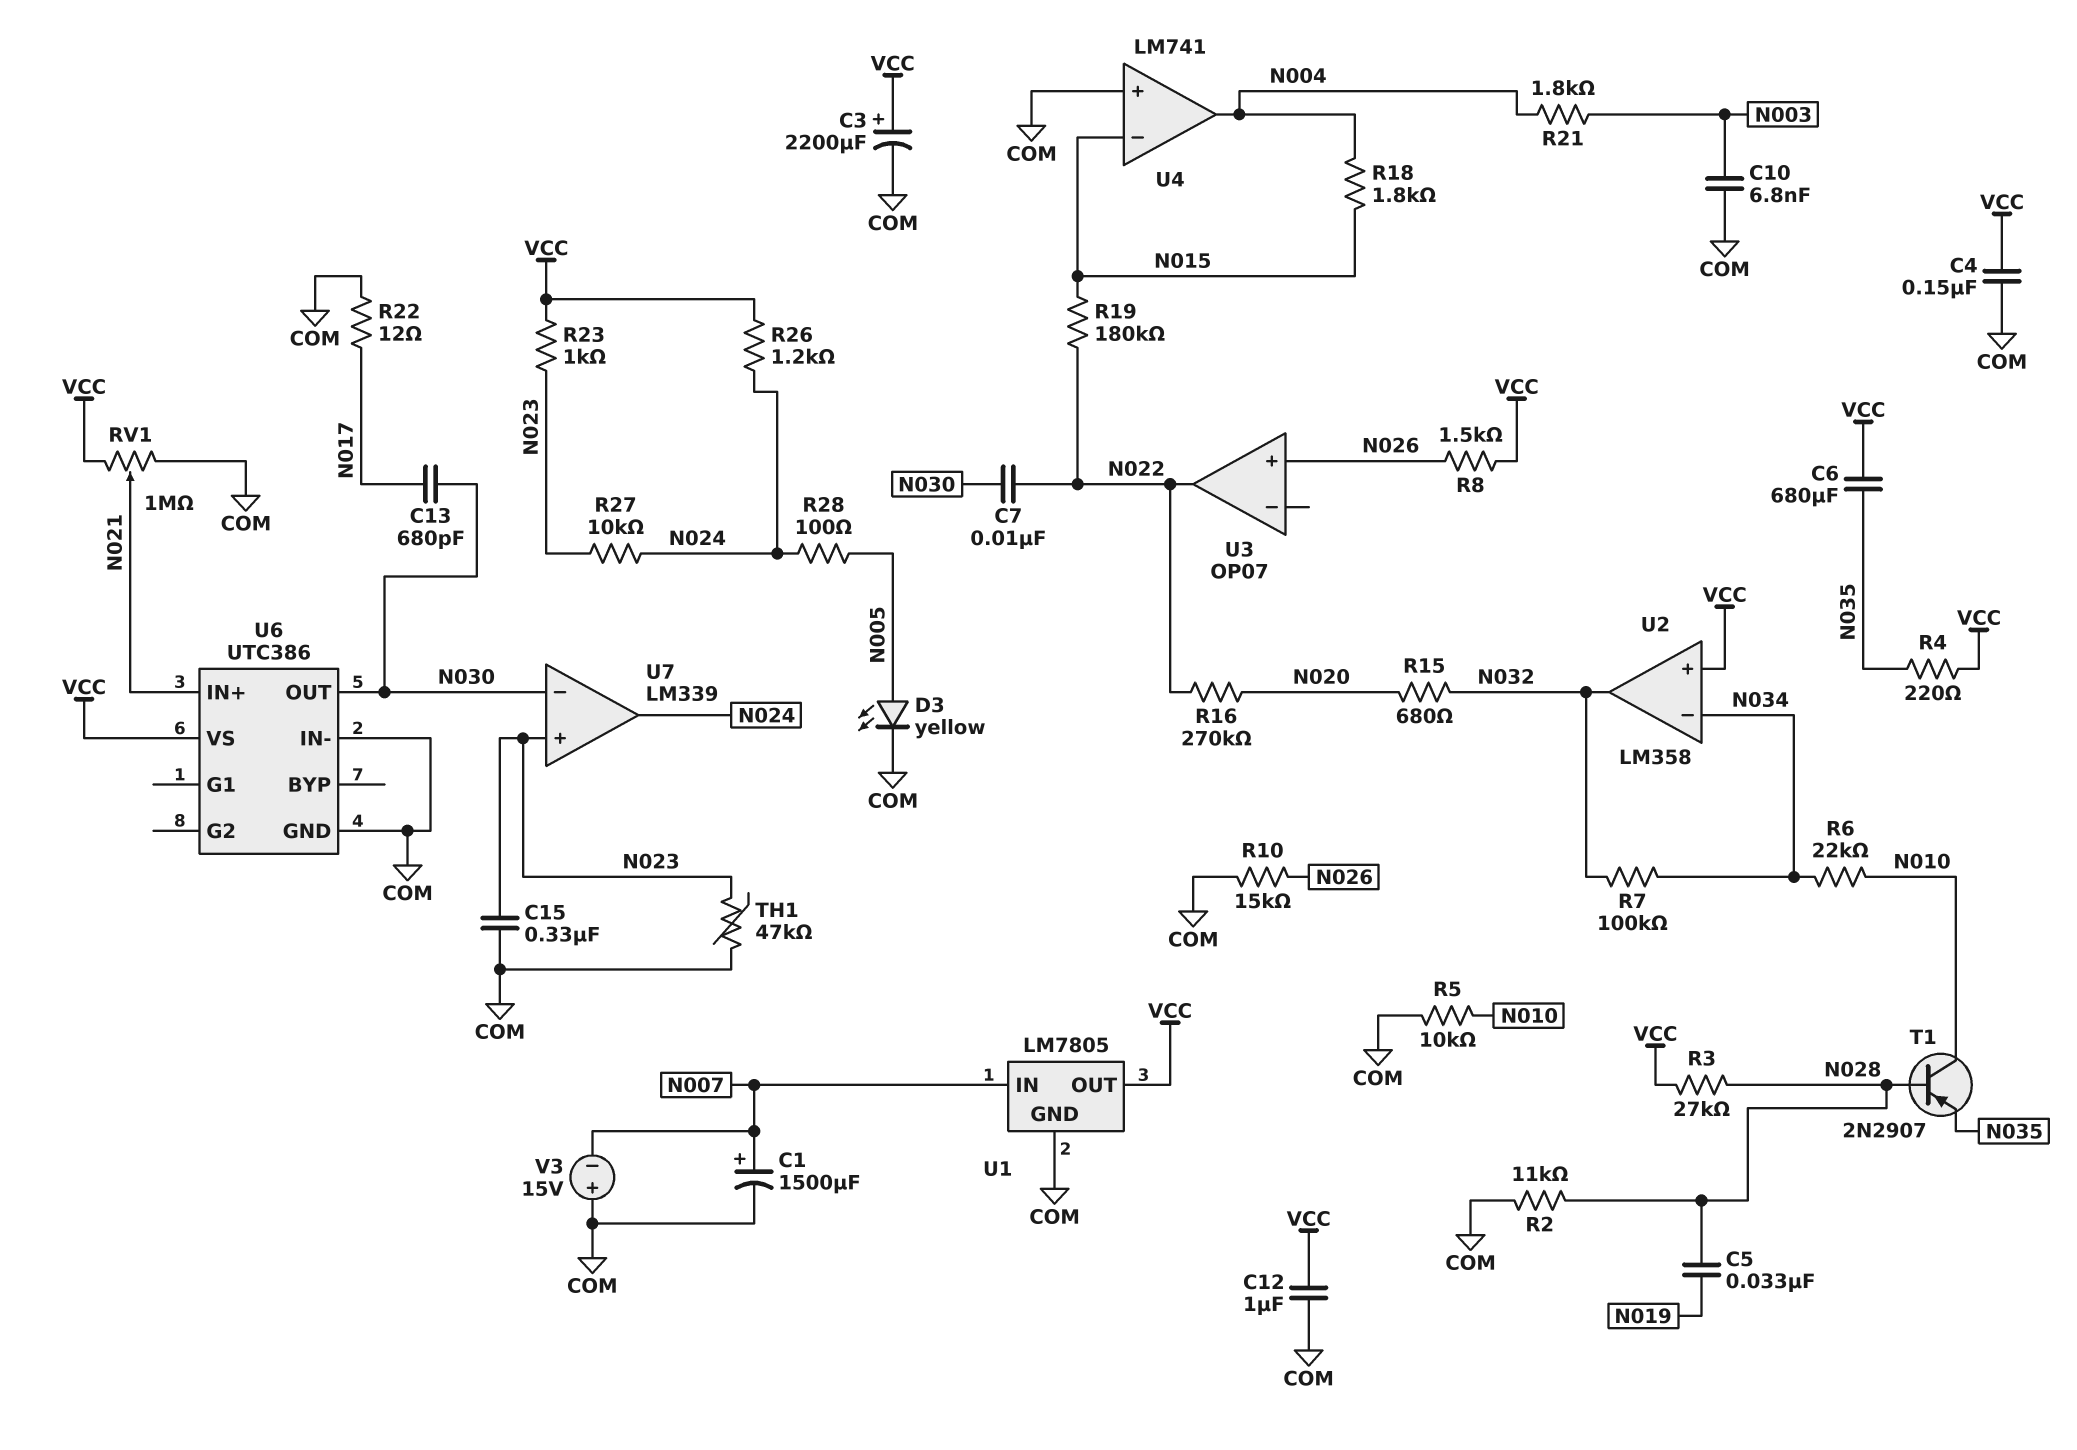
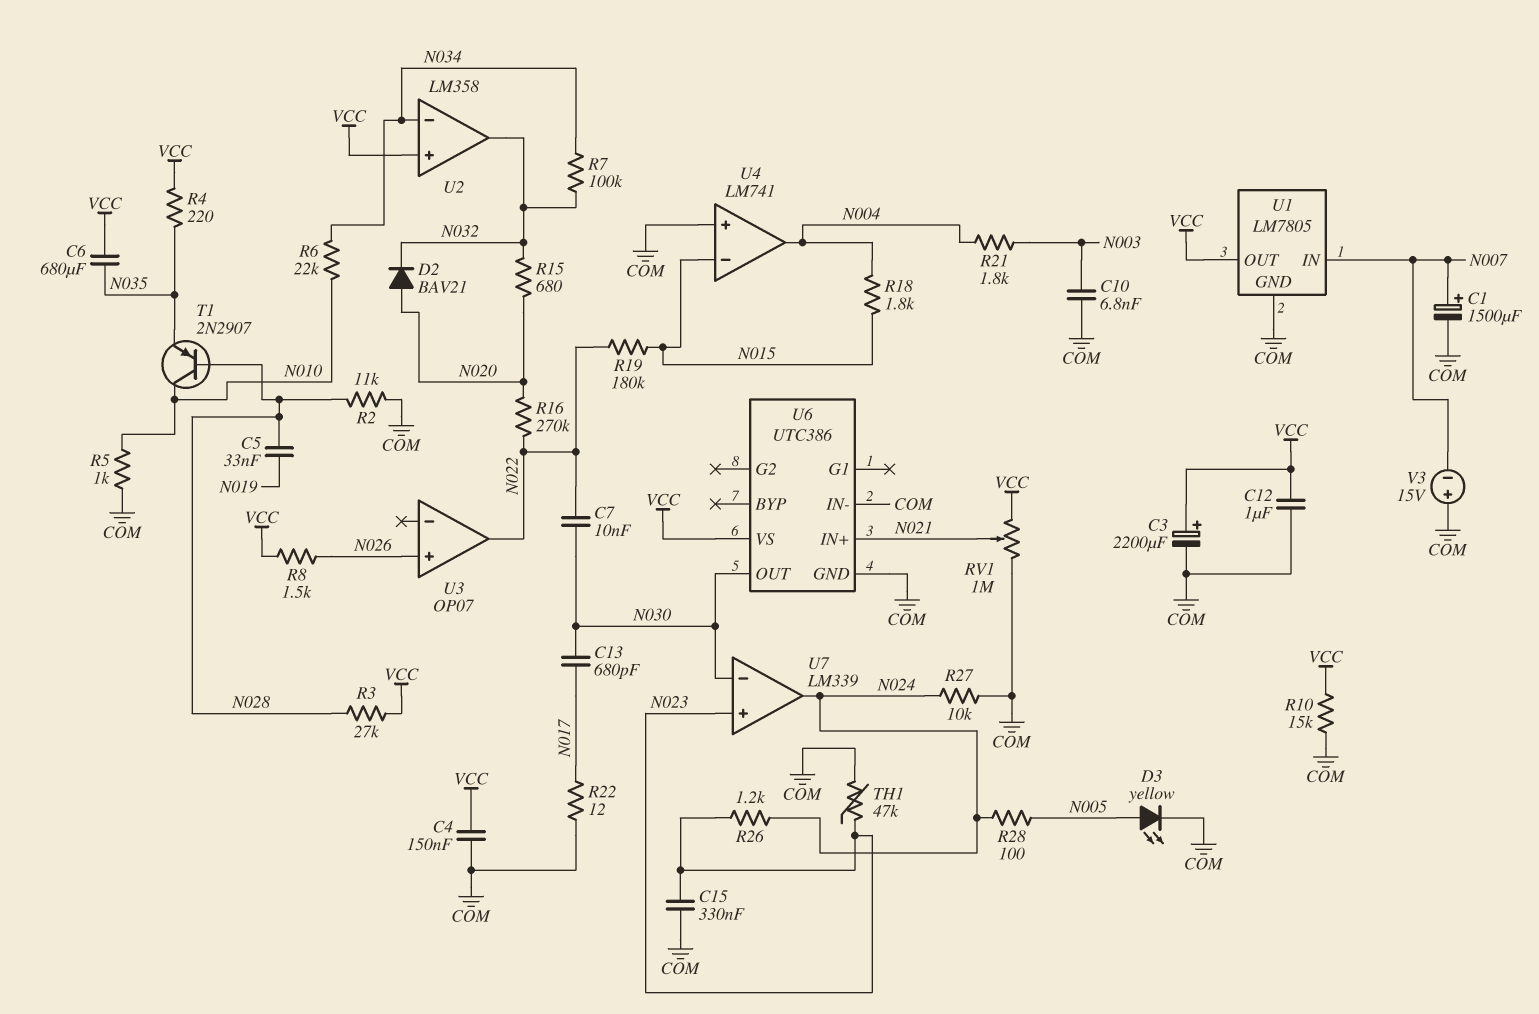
D2: none -> diode BAV21 (A N020, K N032)
R5: 10k (COM, N010) -> 1k (COM, N010)
R10: 15k (COM, N026) -> 15k (COM, VCC)
R23: 1k (N023, VCC) -> none
R26: 1.2k (N024, VCC) -> 1.2k (N023, N024)
R27: 10k (N023, N024) -> 10k (COM, N024)

